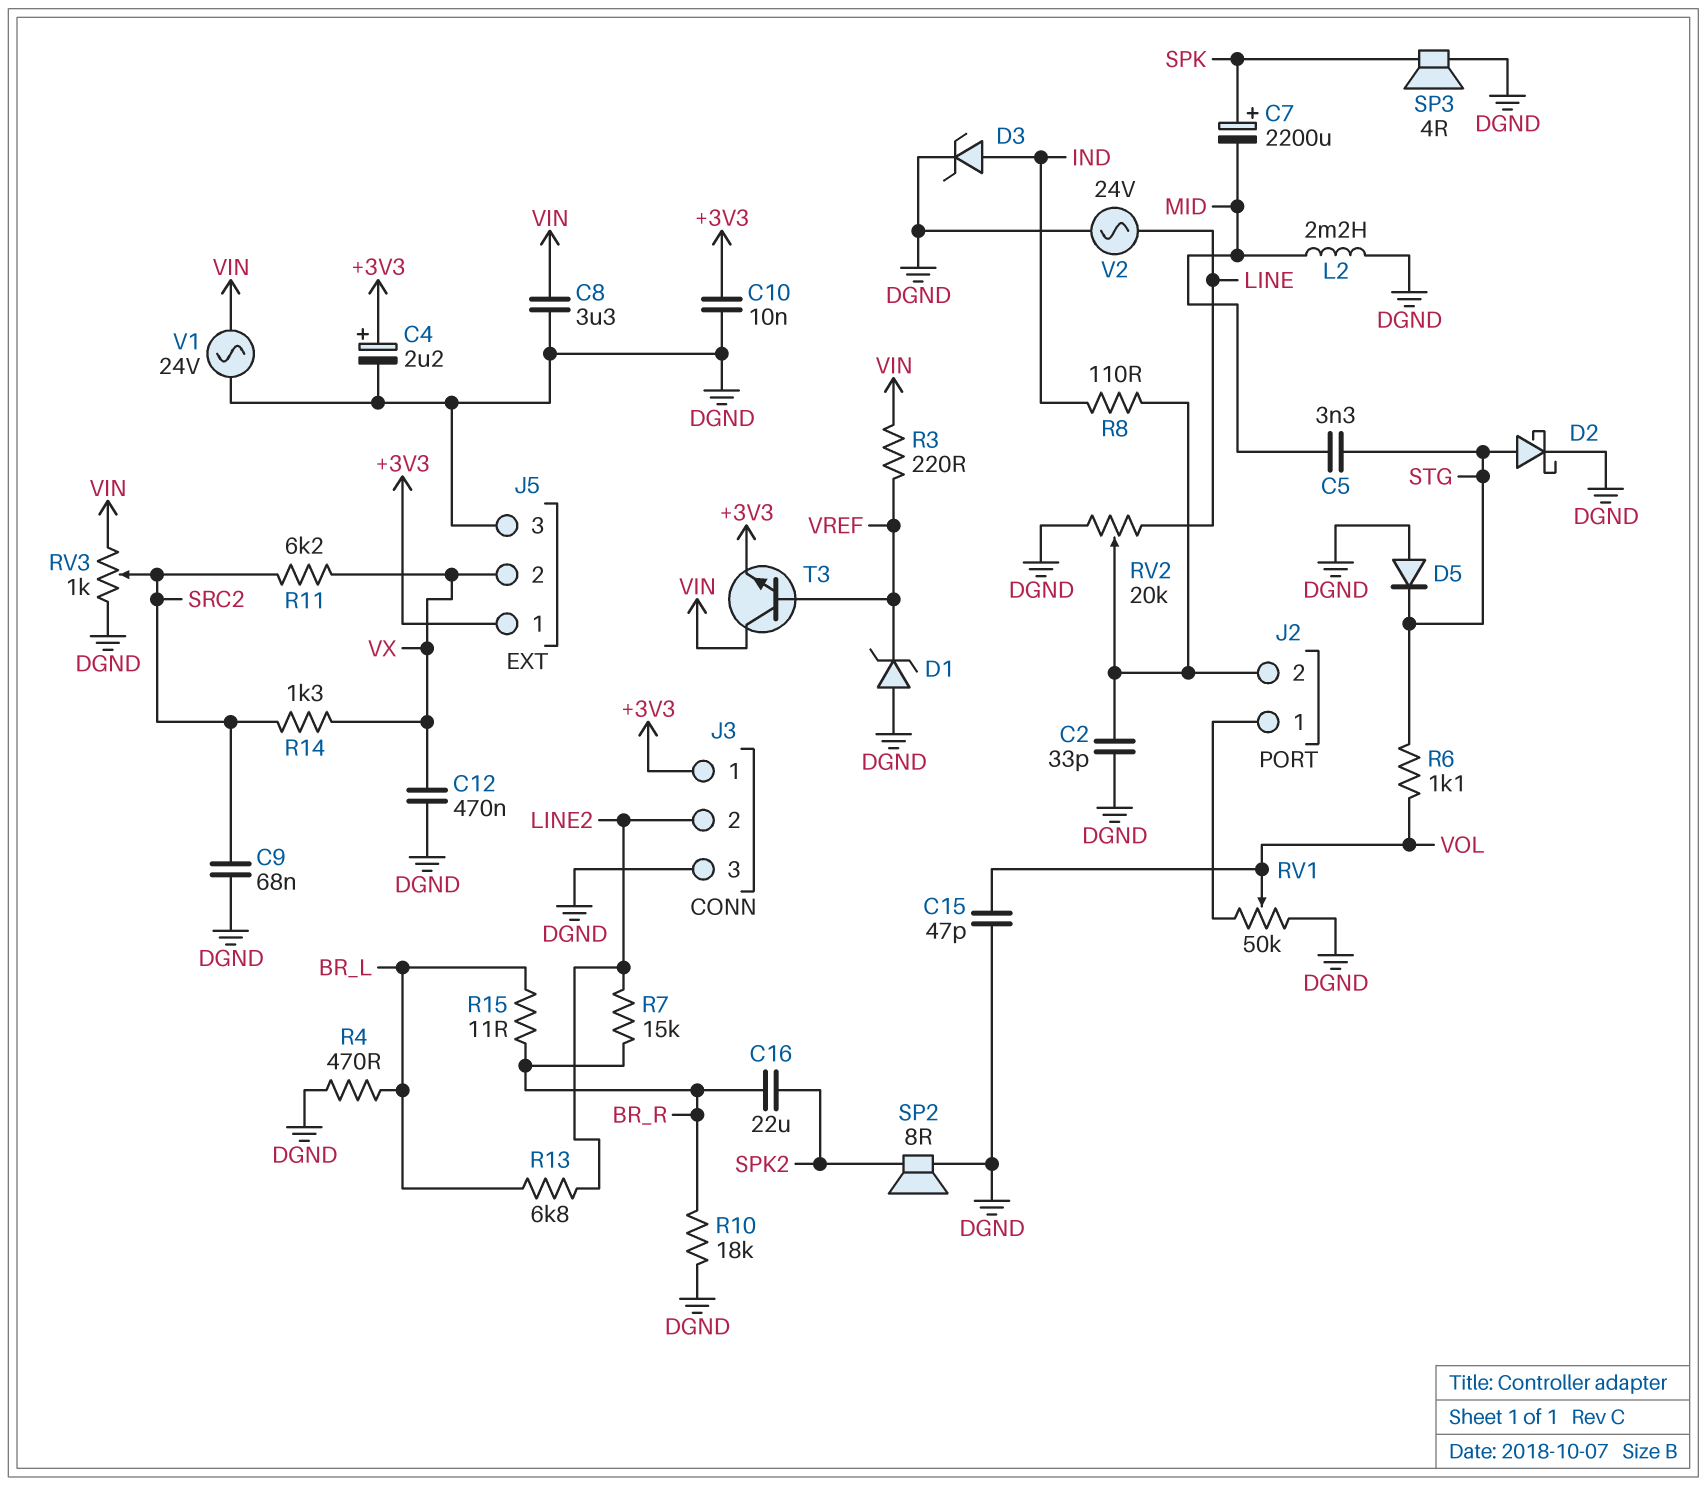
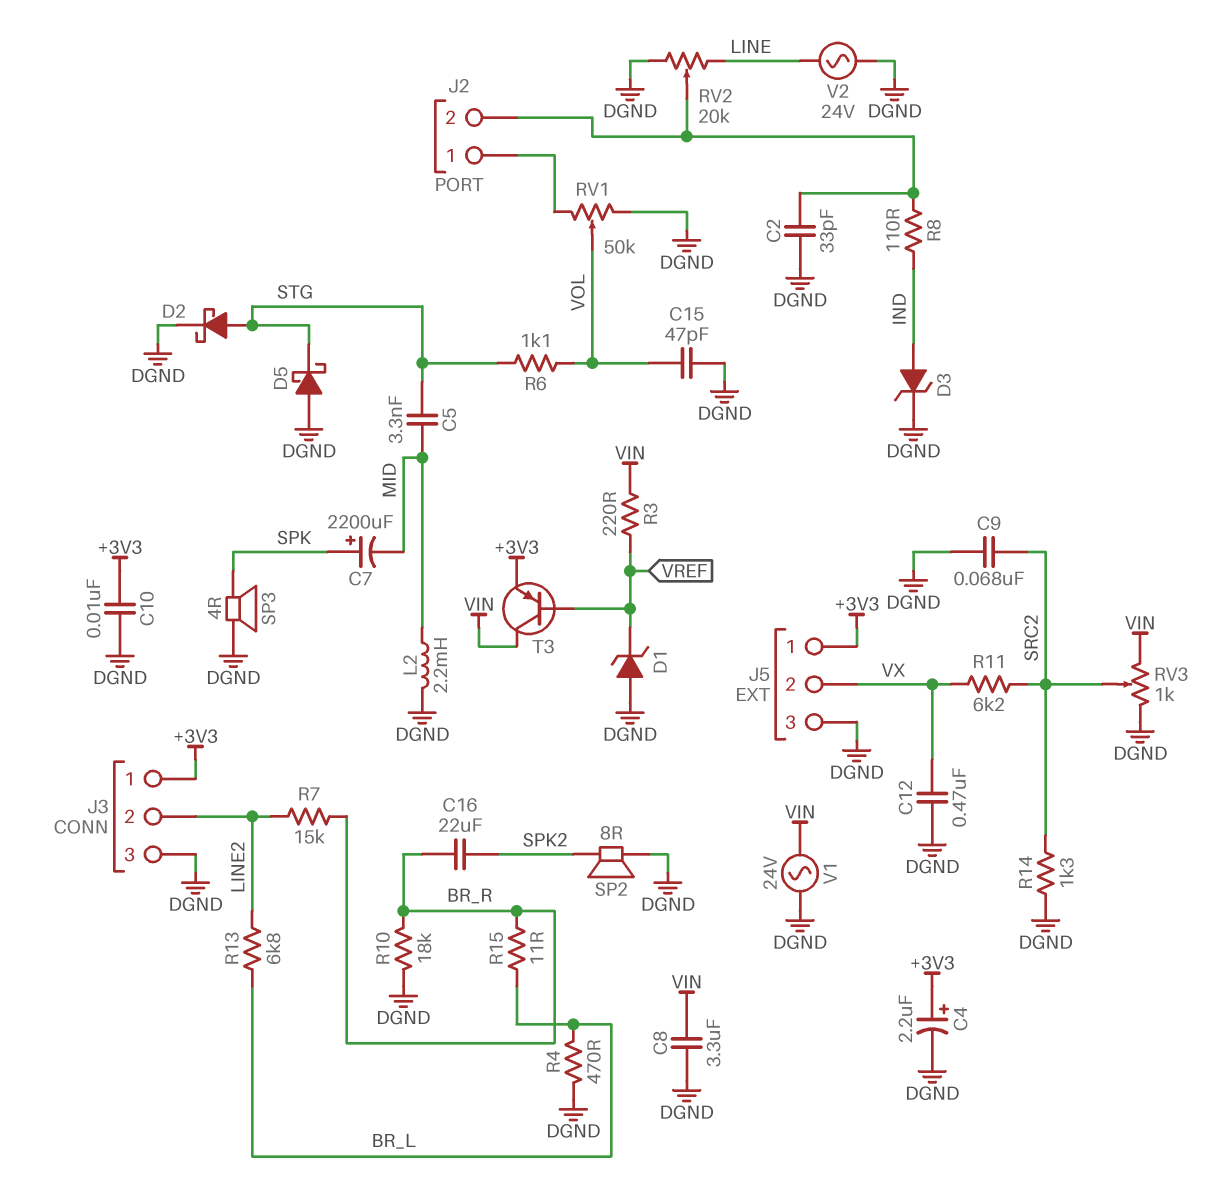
D5: diode (A DGND, K STG) -> schottky (A DGND, K STG)
R14: 1.3k (SRC2, VX) -> 1.3k (DGND, SRC2)
T3: NPN (B VREF, C VIN, E +3V3) -> PNP (B VREF, C VIN, E +3V3)

